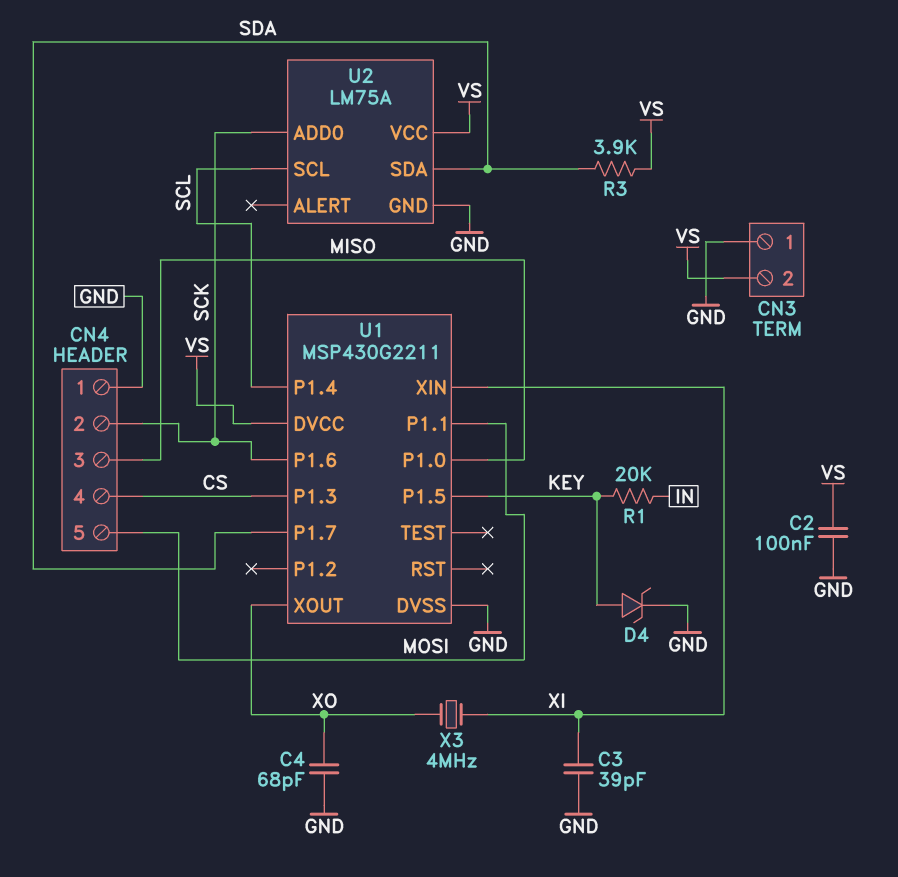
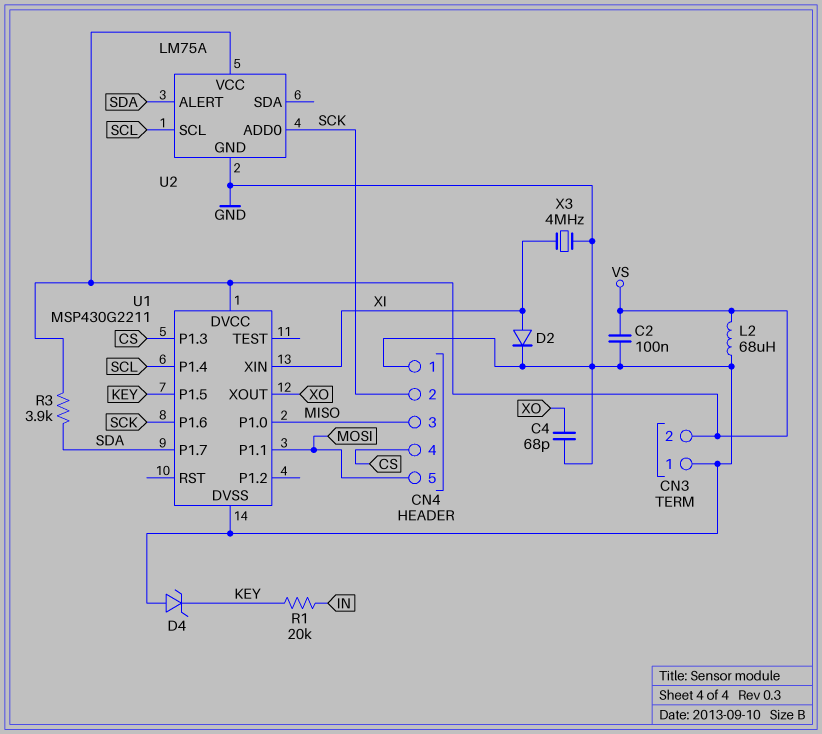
C3: 39pF (GND, XI) -> none
D2: none -> diode (A XI, K GND)
D4: zener (A KEY, K GND) -> zener (A GND, K KEY)
L2: none -> 68uH (GND, VS)
U2 pin ALERT: none -> SDA
U2 pin SDA: SDA -> none
X3: 4MHz (XI, XO) -> 4MHz (GND, XI)

